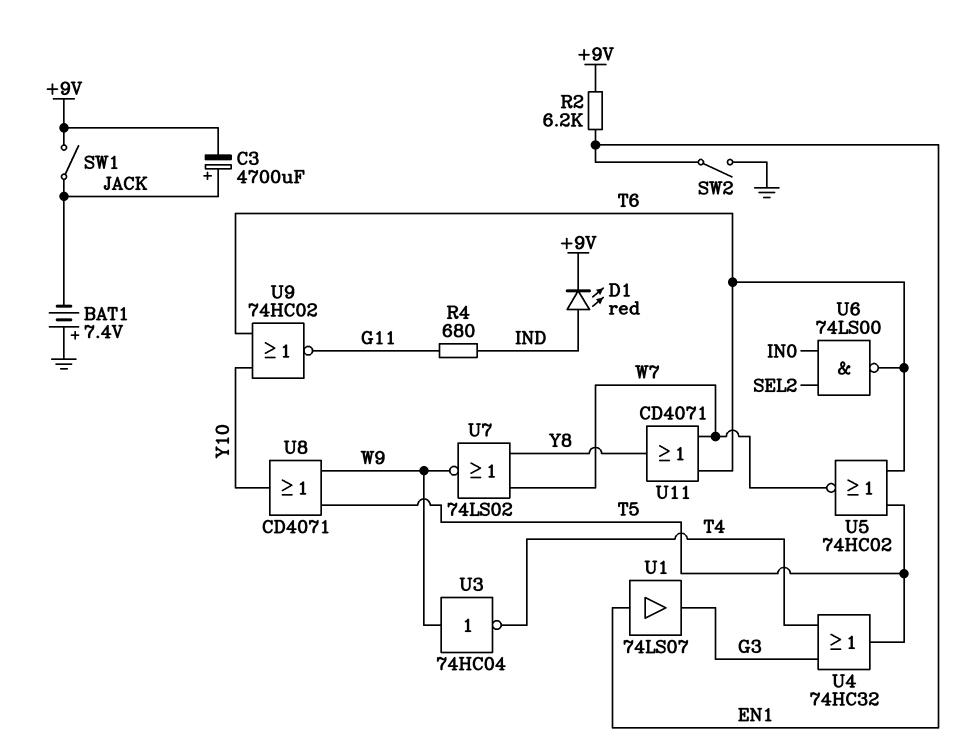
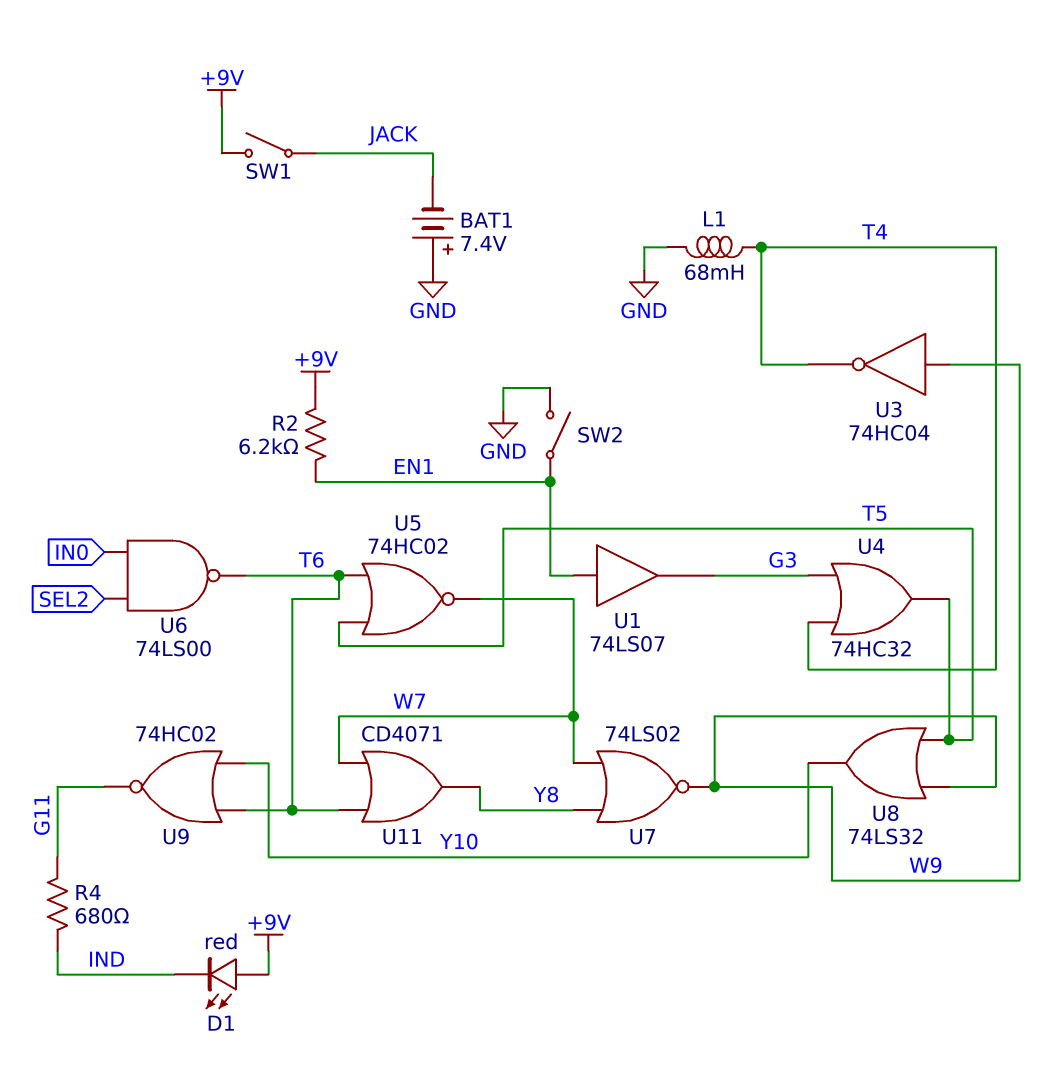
C3: 4700uF (plus JACK, minus +9V) -> none
D1: LED red (A IND, K +9V) -> LED red (A +9V, K IND)
L1: none -> 68mH (GND, T4)
U8: OR CD4071 (in T5, in W9, out Y10) -> OR 74LS32 (in T5, in W9, out Y10)

